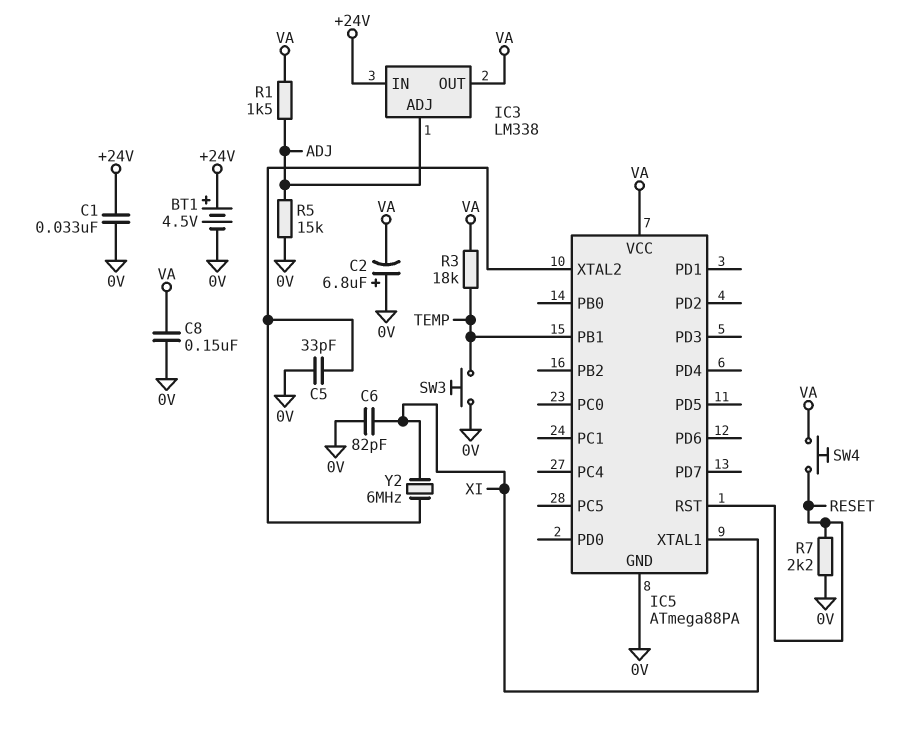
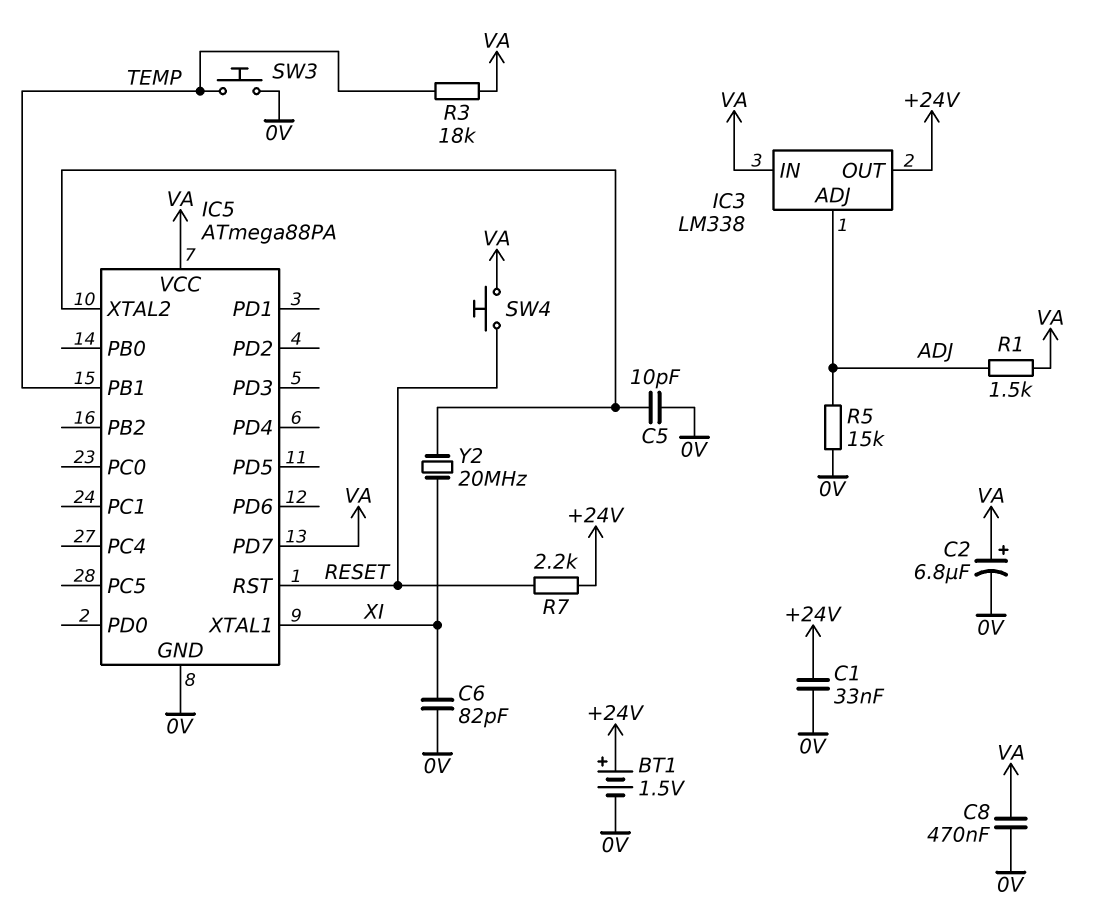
BT1: 4.5V (plus +24V, minus 0V) -> 1.5V (plus +24V, minus 0V)
C2: 6.8uF (plus 0V, minus VA) -> 6.8uF (plus VA, minus 0V)
C5: 33pF (0V, IC5/XTAL2) -> 10pF (0V, IC5/XTAL2)
C8: 150nF (0V, VA) -> 470nF (0V, VA)
IC3 pin IN: +24V -> VA
IC3 pin OUT: VA -> +24V
IC5 pin PD7: none -> VA
R7: 2.2k (0V, RESET) -> 2.2k (+24V, RESET)
Y2: 6MHz (IC5/XTAL2, XI) -> 20MHz (IC5/XTAL2, XI)

